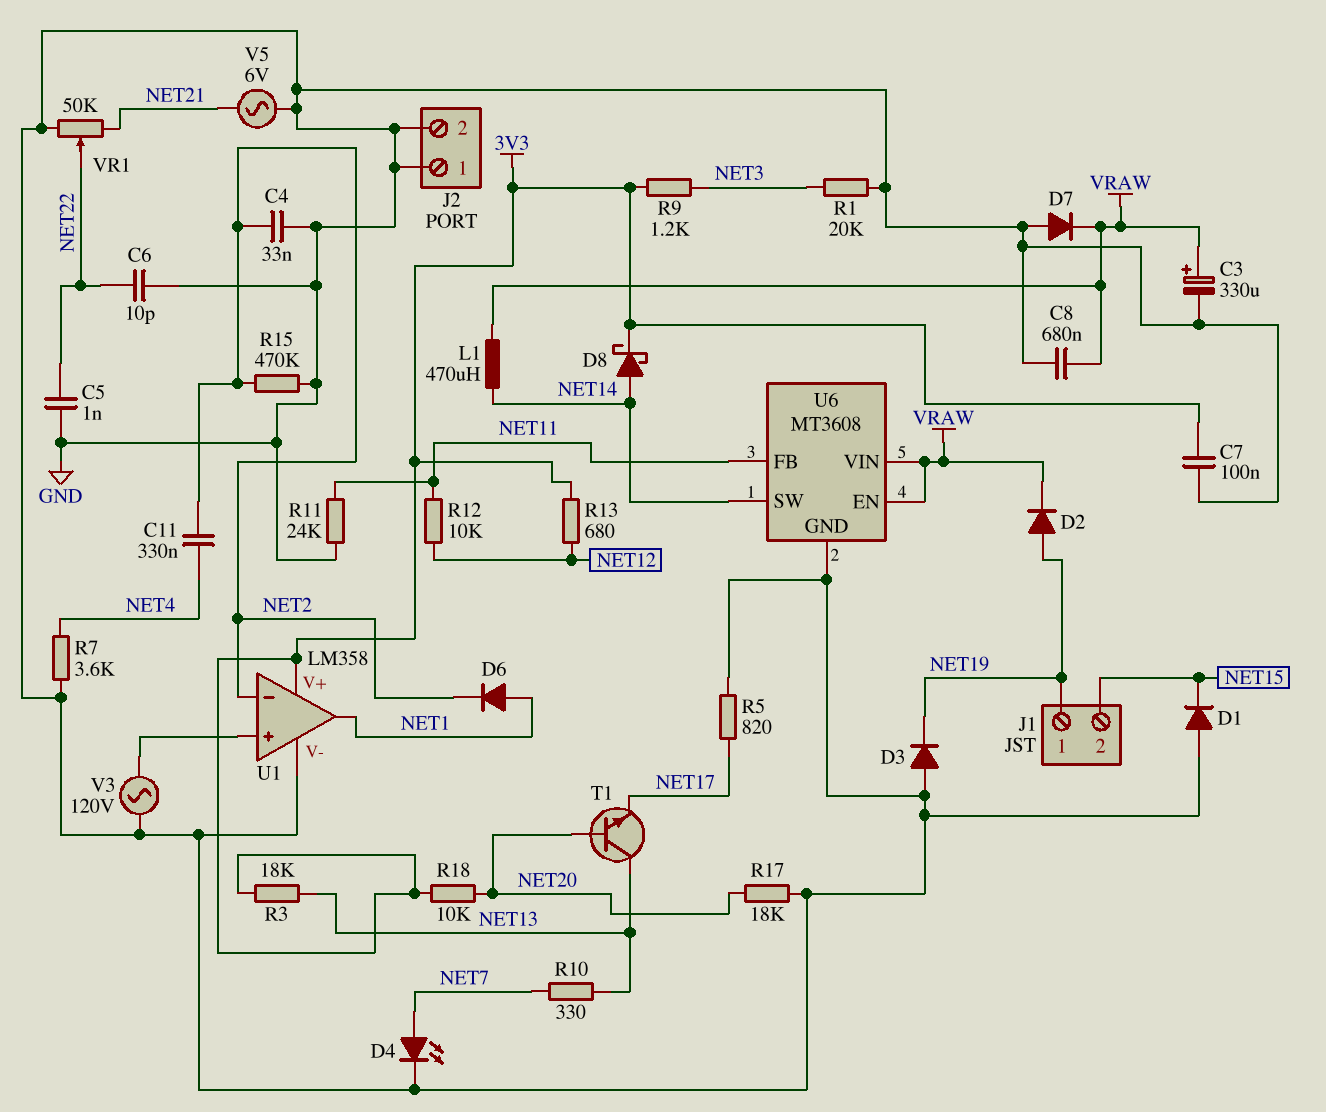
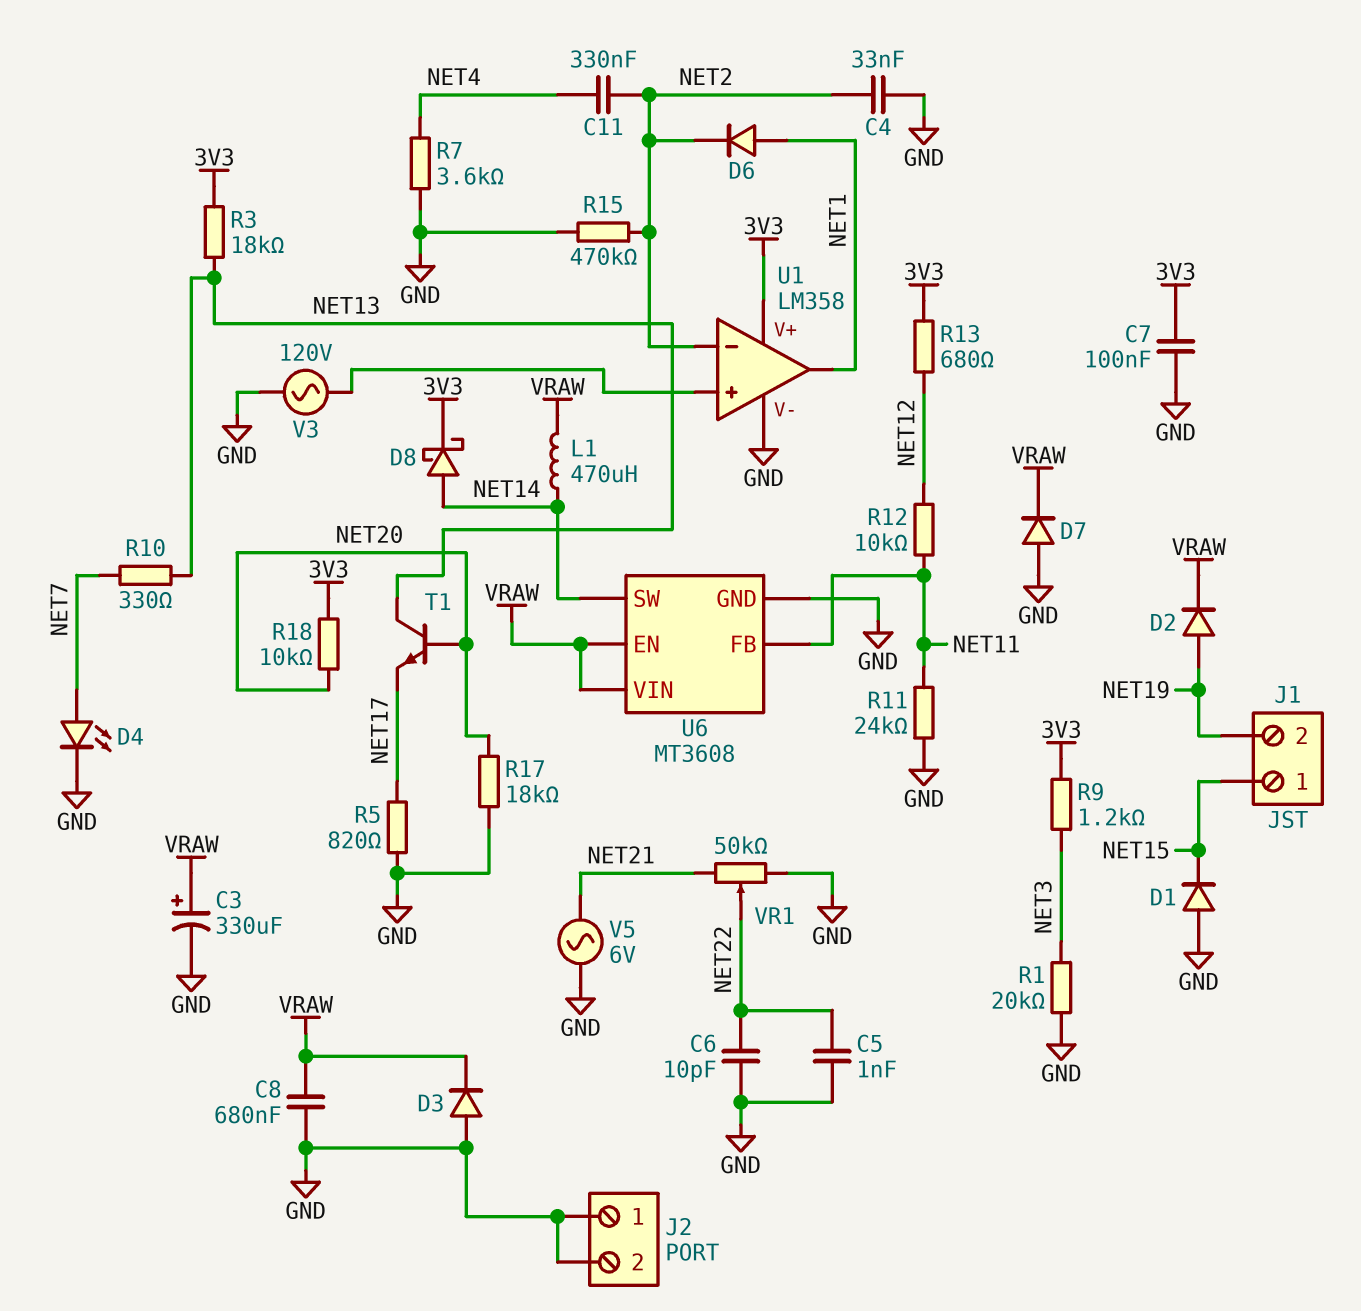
D3: diode (A GND, K NET19) -> diode (A GND, K VRAW)
J1 pin 1: NET19 -> NET15
J1 pin 2: NET15 -> NET19

